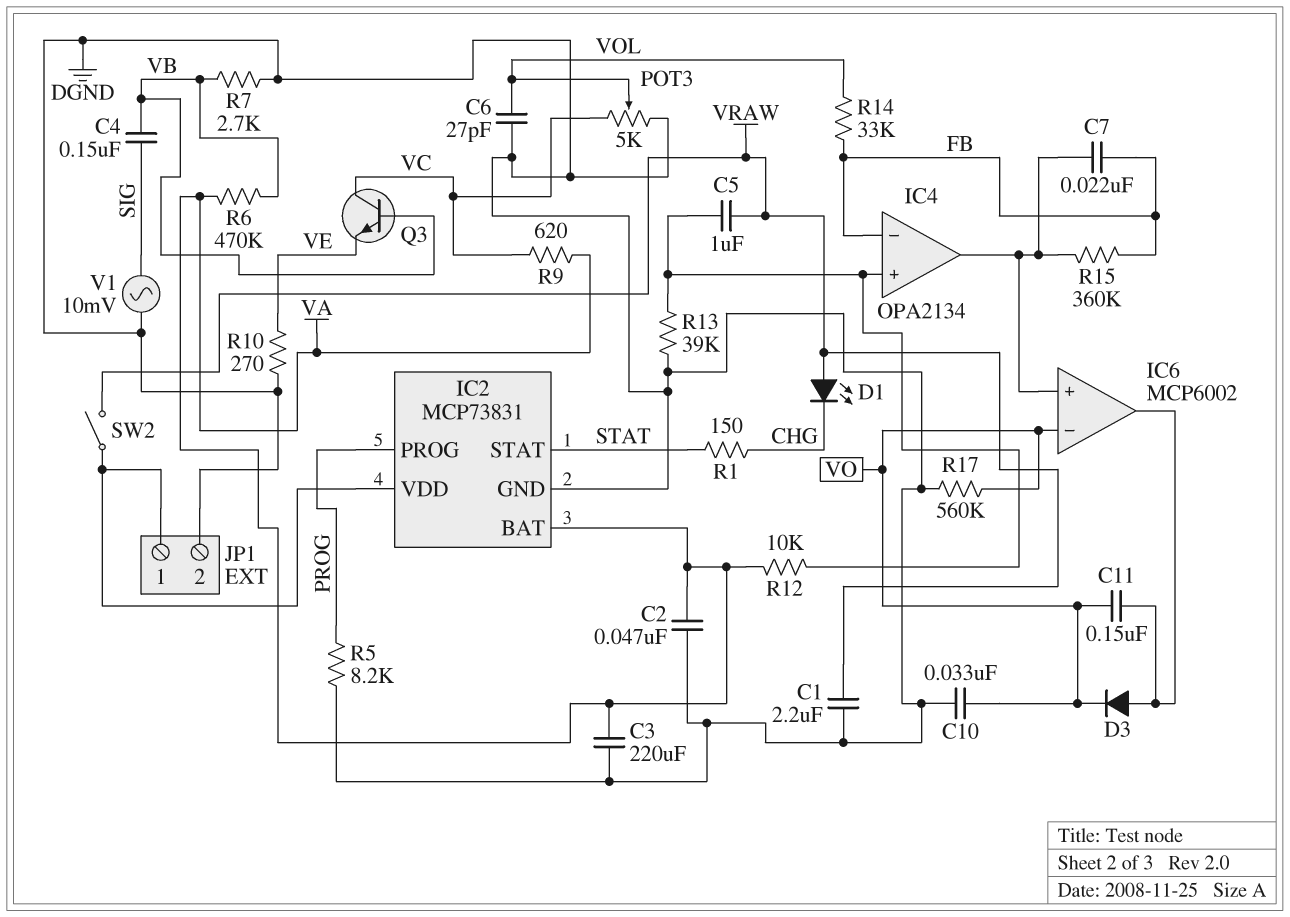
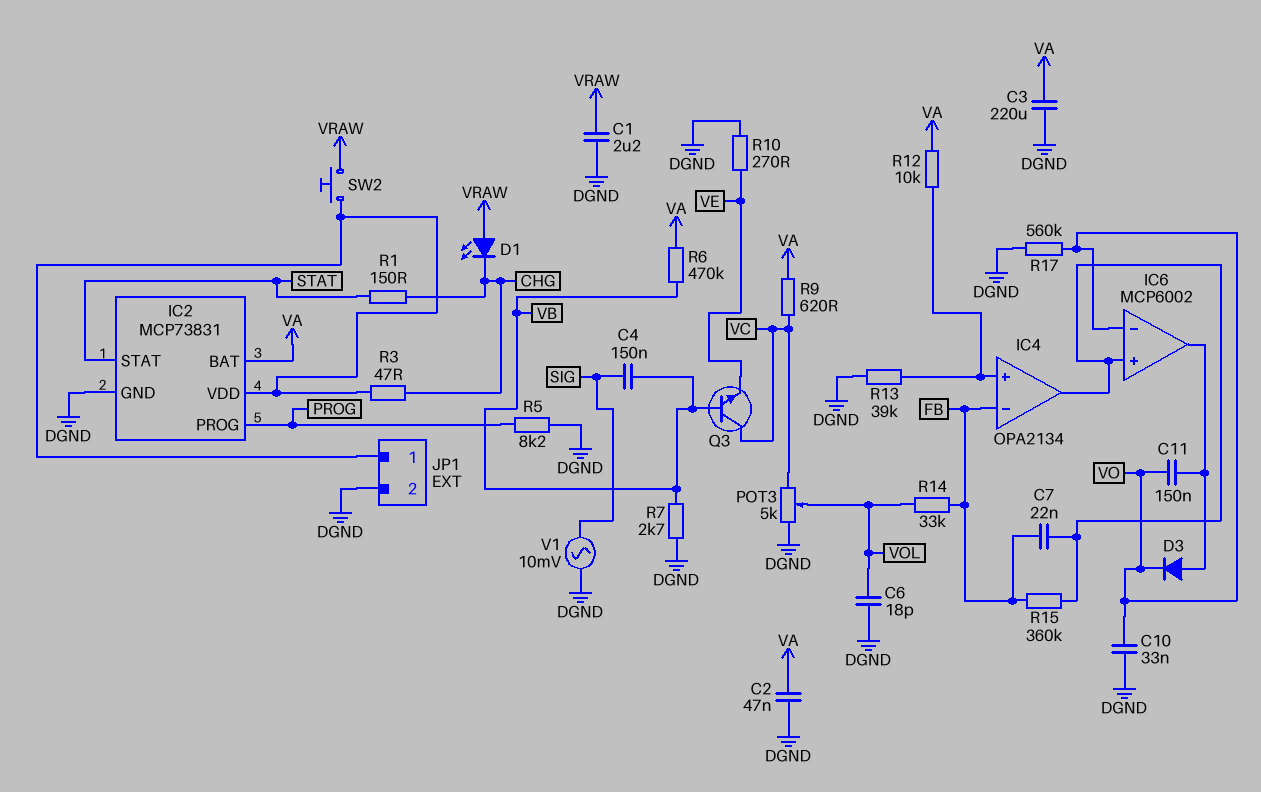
C5: 1uF (IC4/in+, VRAW) -> none
C6: 27pF (DGND, VOL) -> 18pF (DGND, VOL)
R3: none -> 47 (CHG, IC2/VDD)
SW2: switch (IC2/VDD, VRAW) -> button (IC2/VDD, VRAW)

